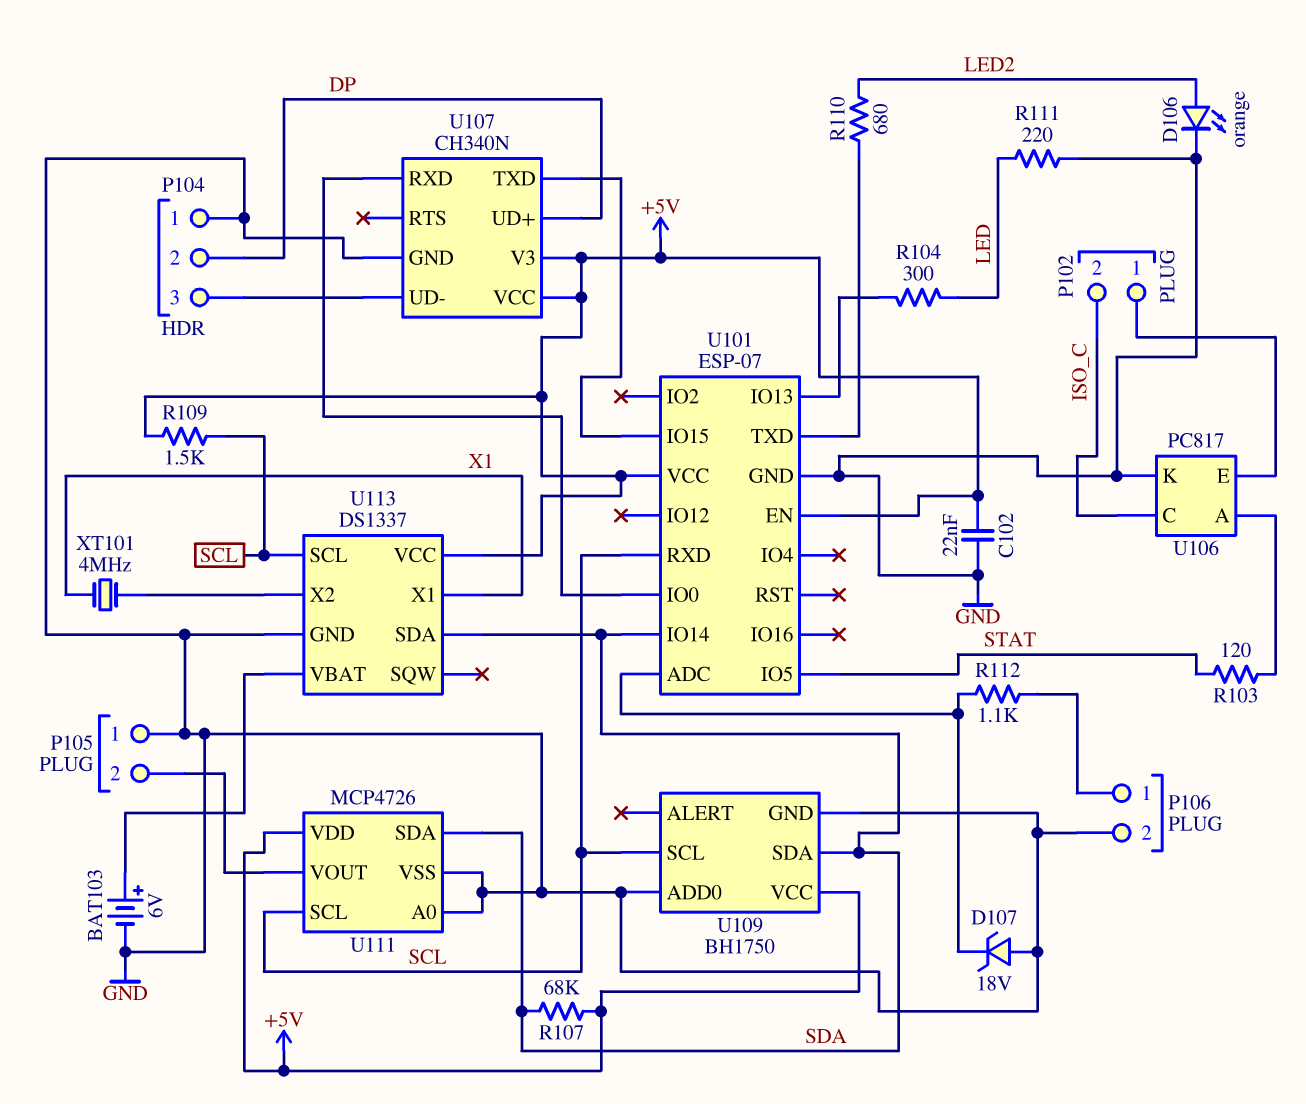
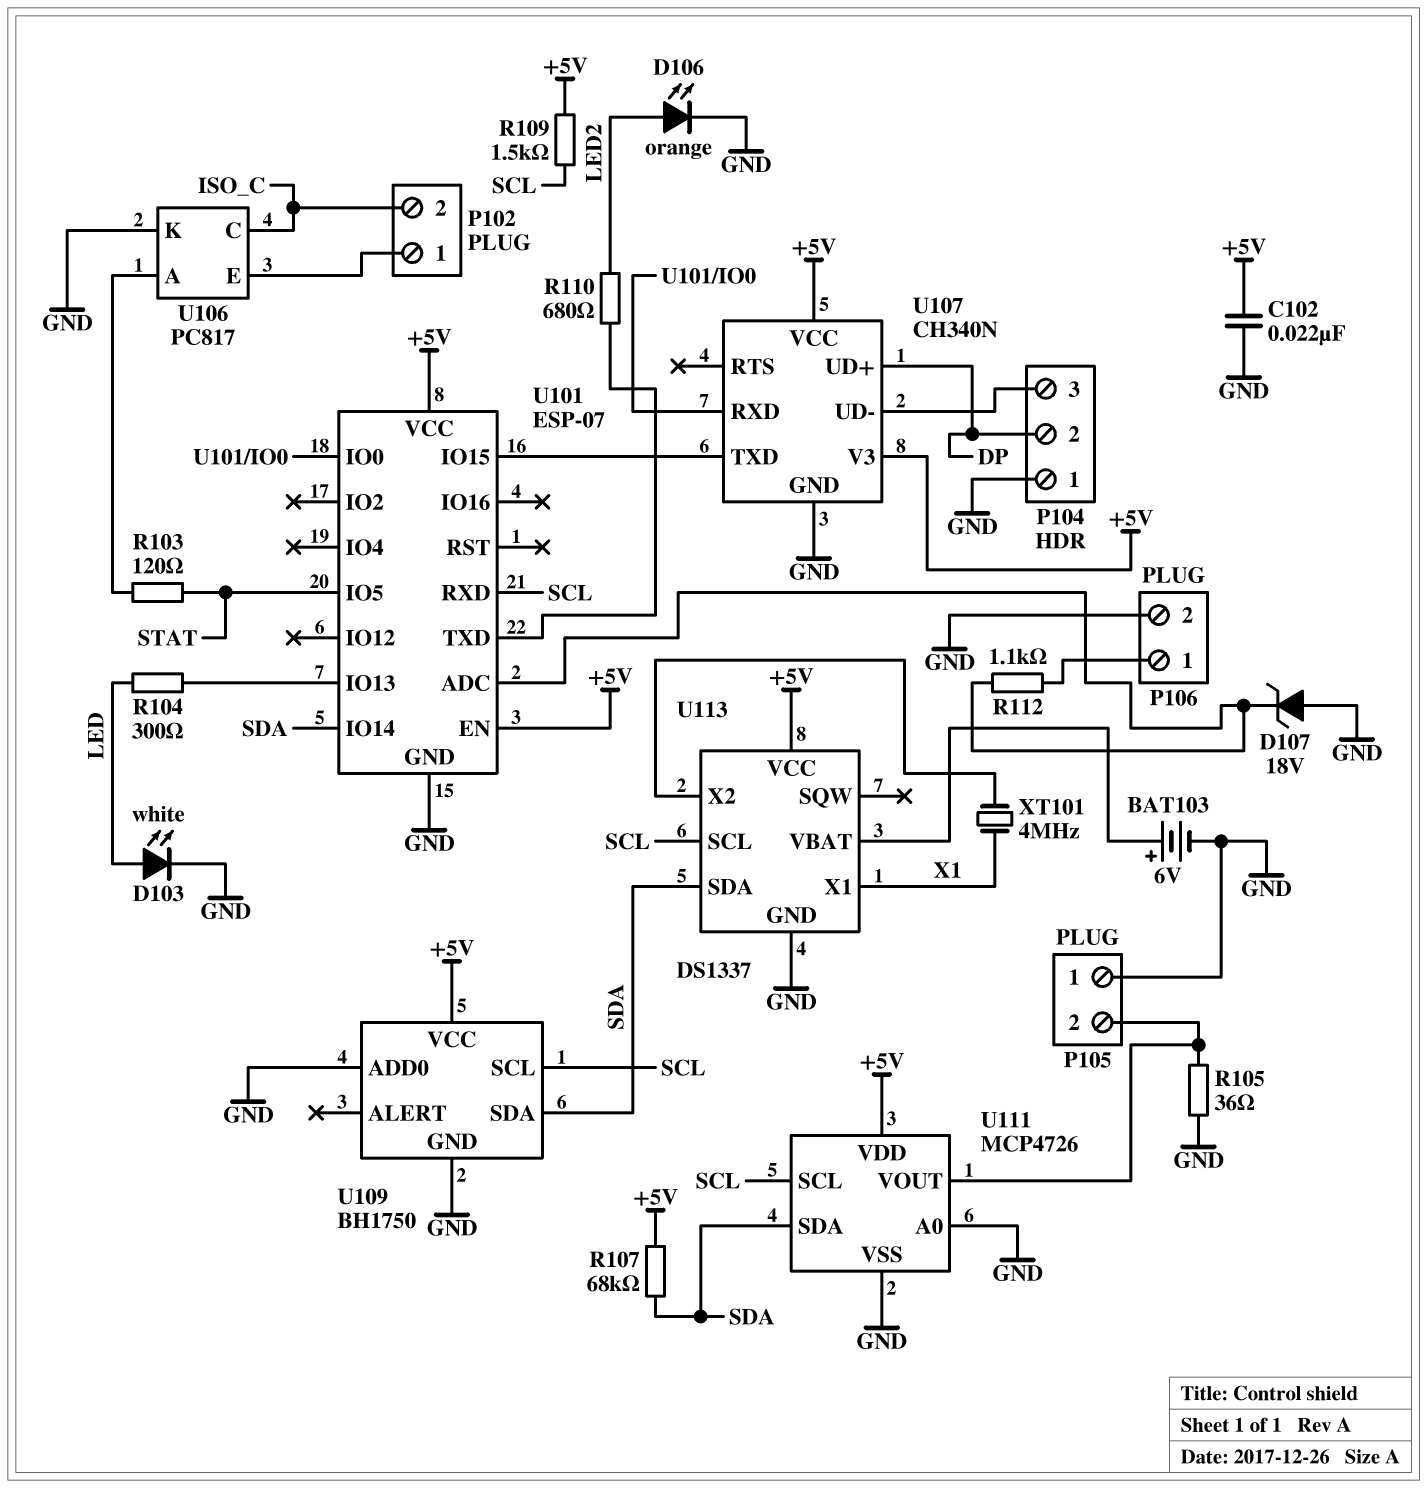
D103: none -> LED white (A LED, K GND)
R105: none -> 36 (GND, P105/2)
R111: 220 (GND, LED) -> none

